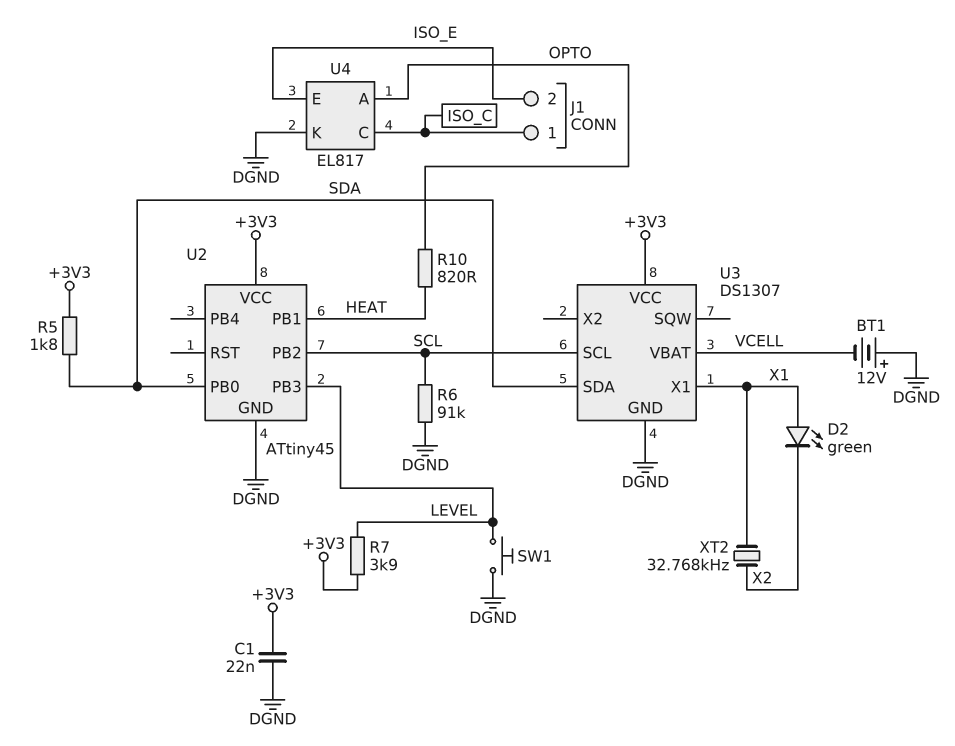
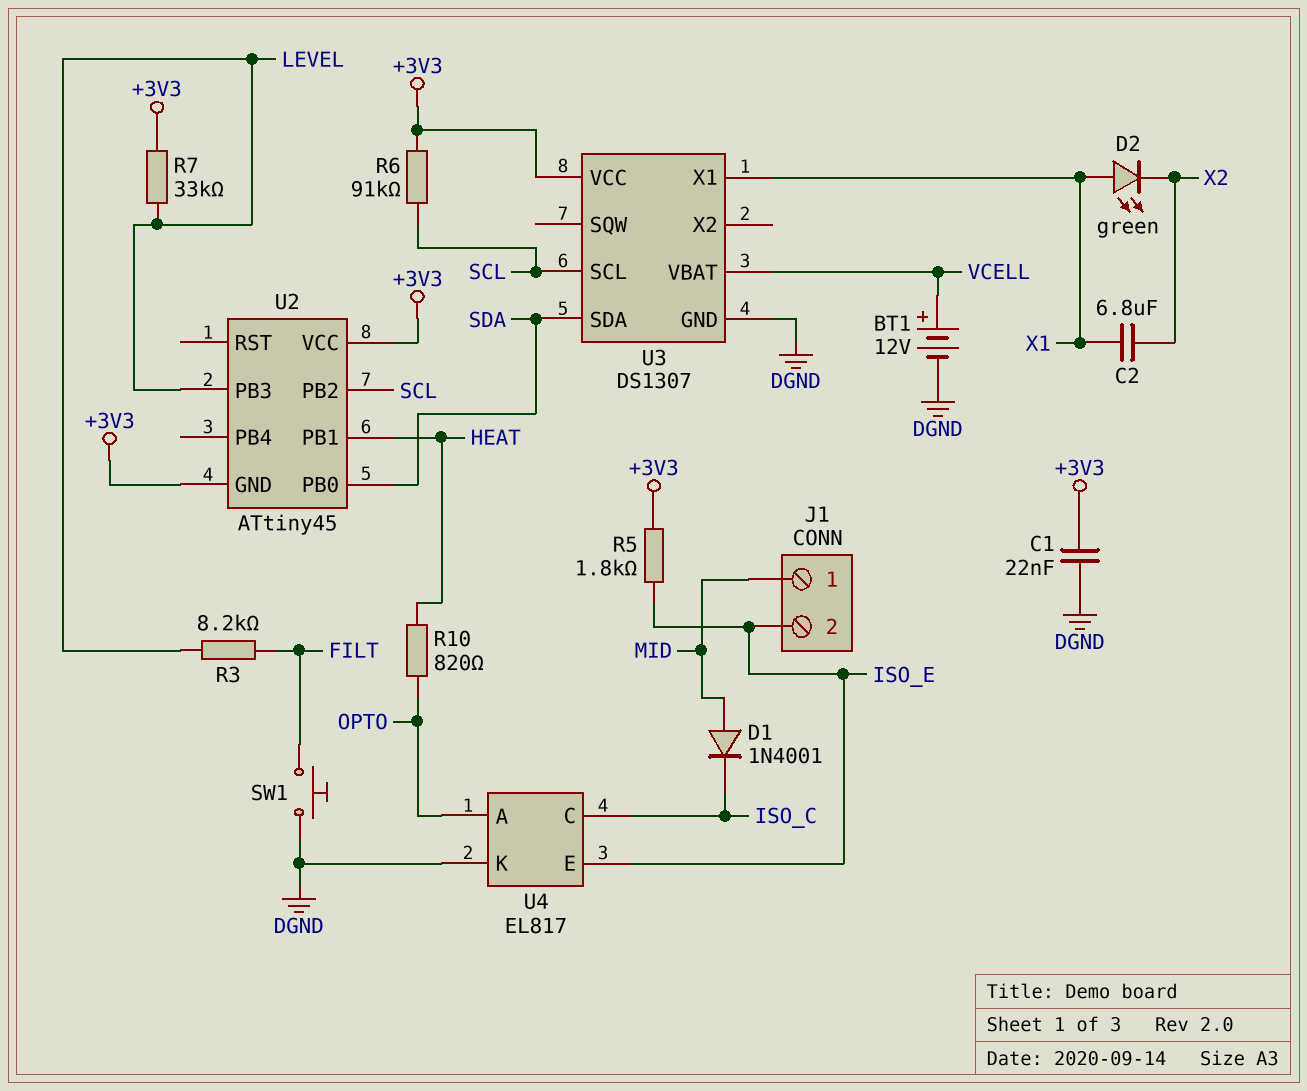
BT1: 12V (plus DGND, minus VCELL) -> 12V (plus VCELL, minus DGND)
C2: none -> 6.8uF (X1, X2)
D1: none -> diode 1N4001 (A MID, K ISO_C)
J1 pin 1: ISO_C -> MID
R3: none -> 8.2k (FILT, LEVEL)
R5: 1.8k (+3V3, SDA) -> 1.8k (+3V3, ISO_E)
R6: 91k (DGND, SCL) -> 91k (+3V3, SCL)
R7: 3.9k (+3V3, LEVEL) -> 33k (+3V3, LEVEL)
SW1: button (DGND, LEVEL) -> button (DGND, FILT)
U2 pin GND: DGND -> +3V3
XT2: 32.768kHz (X1, X2) -> none

